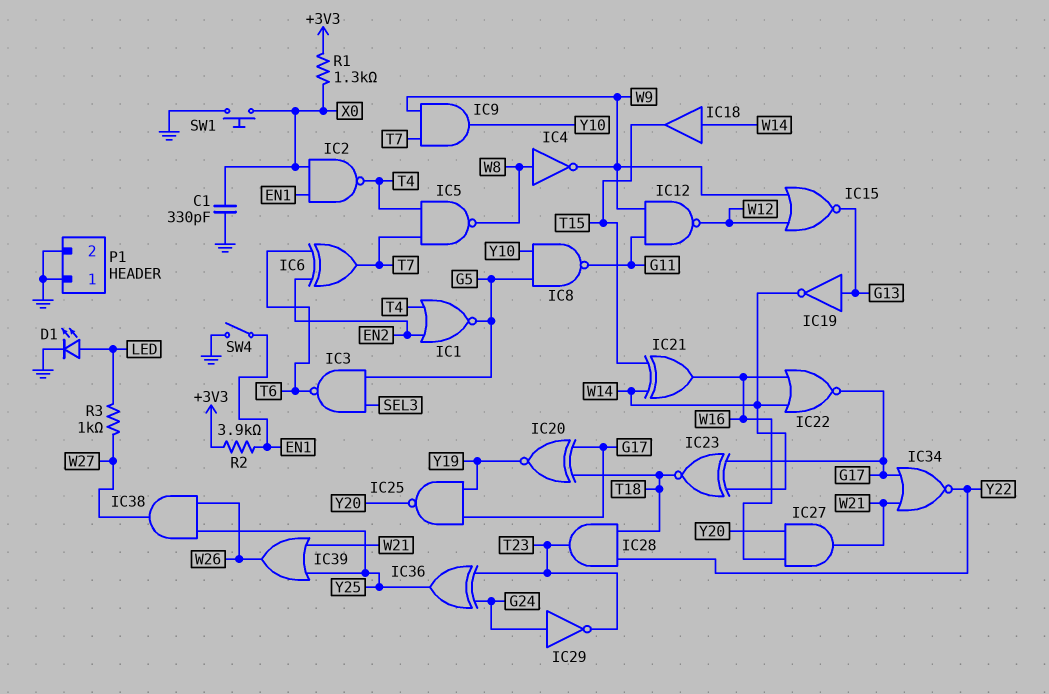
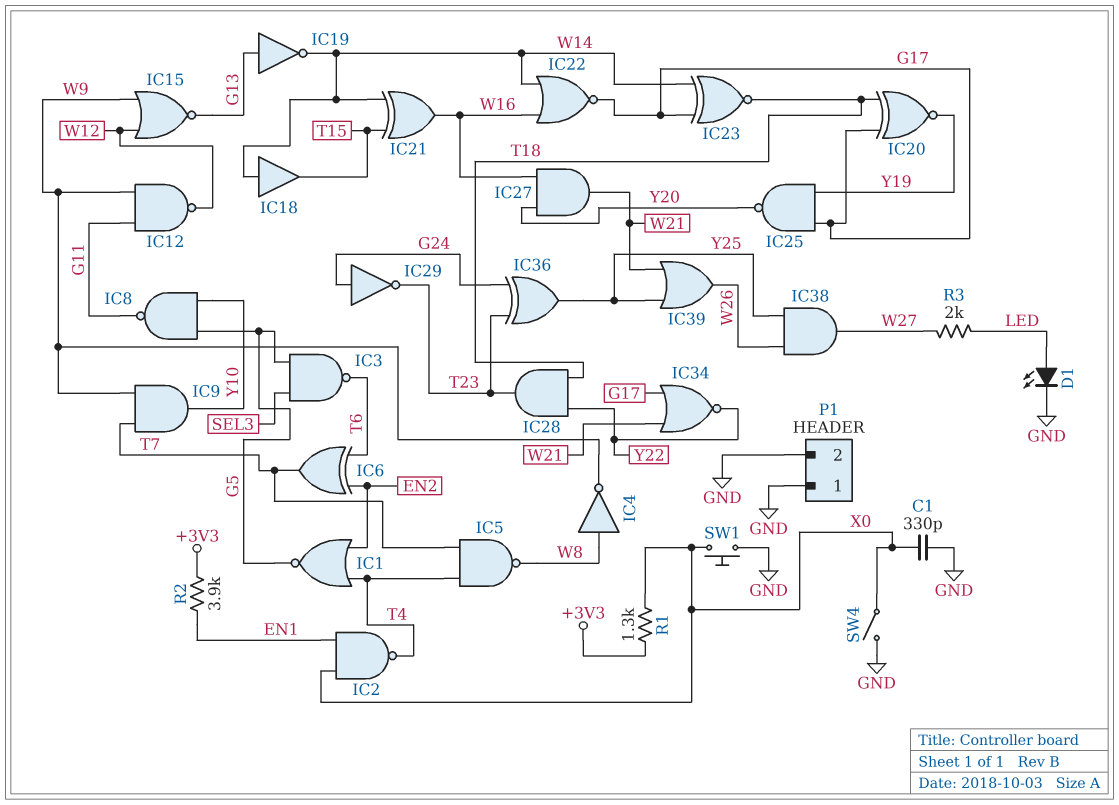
R3: 1k (LED, W27) -> 2k (LED, W27)
SW4: switch (EN1, GND) -> switch (GND, X0)

